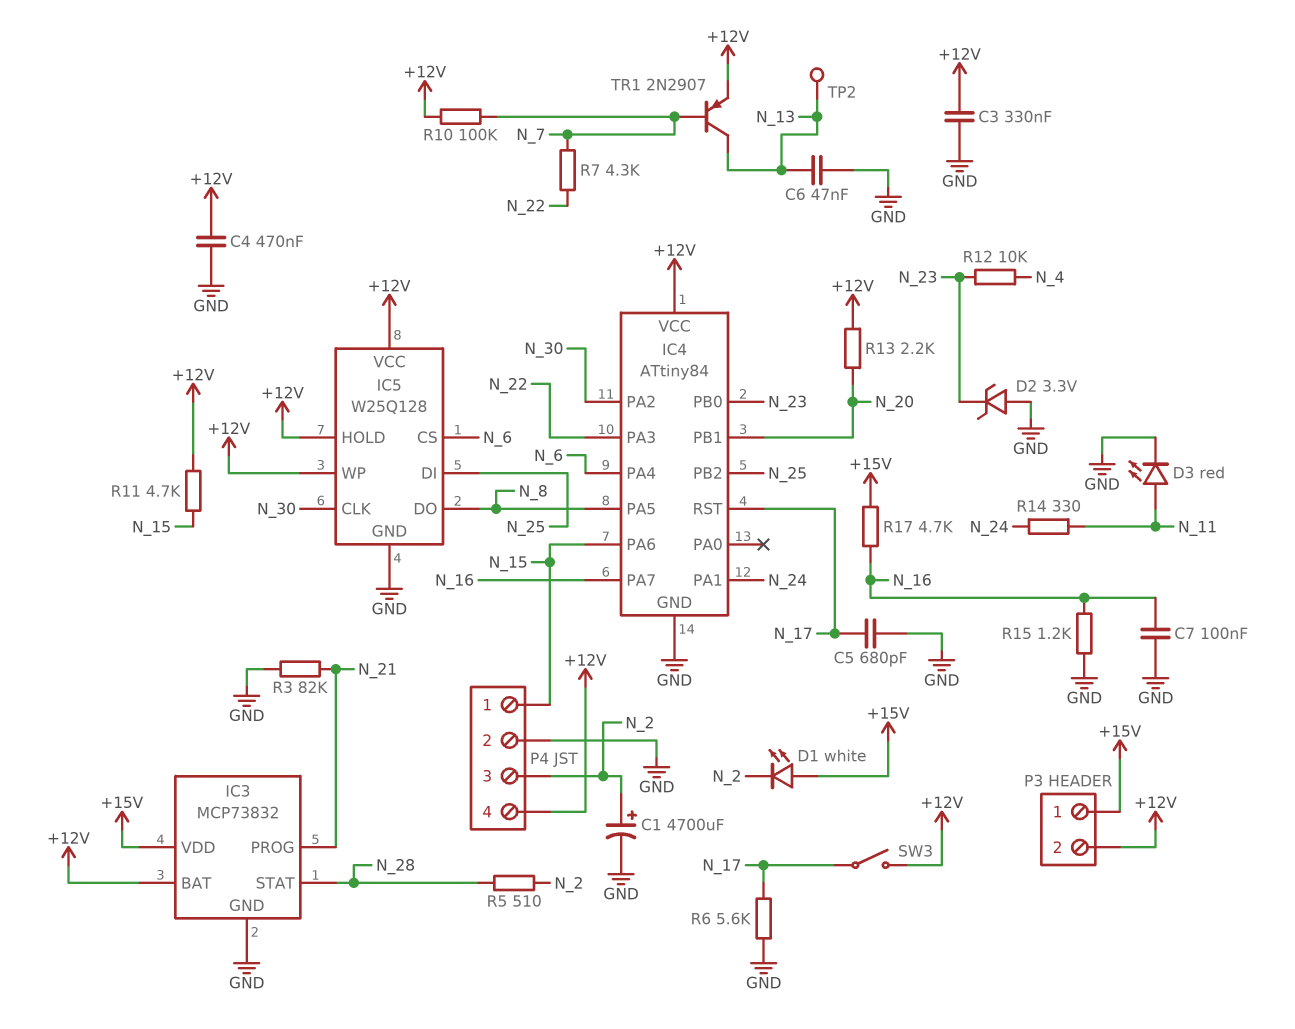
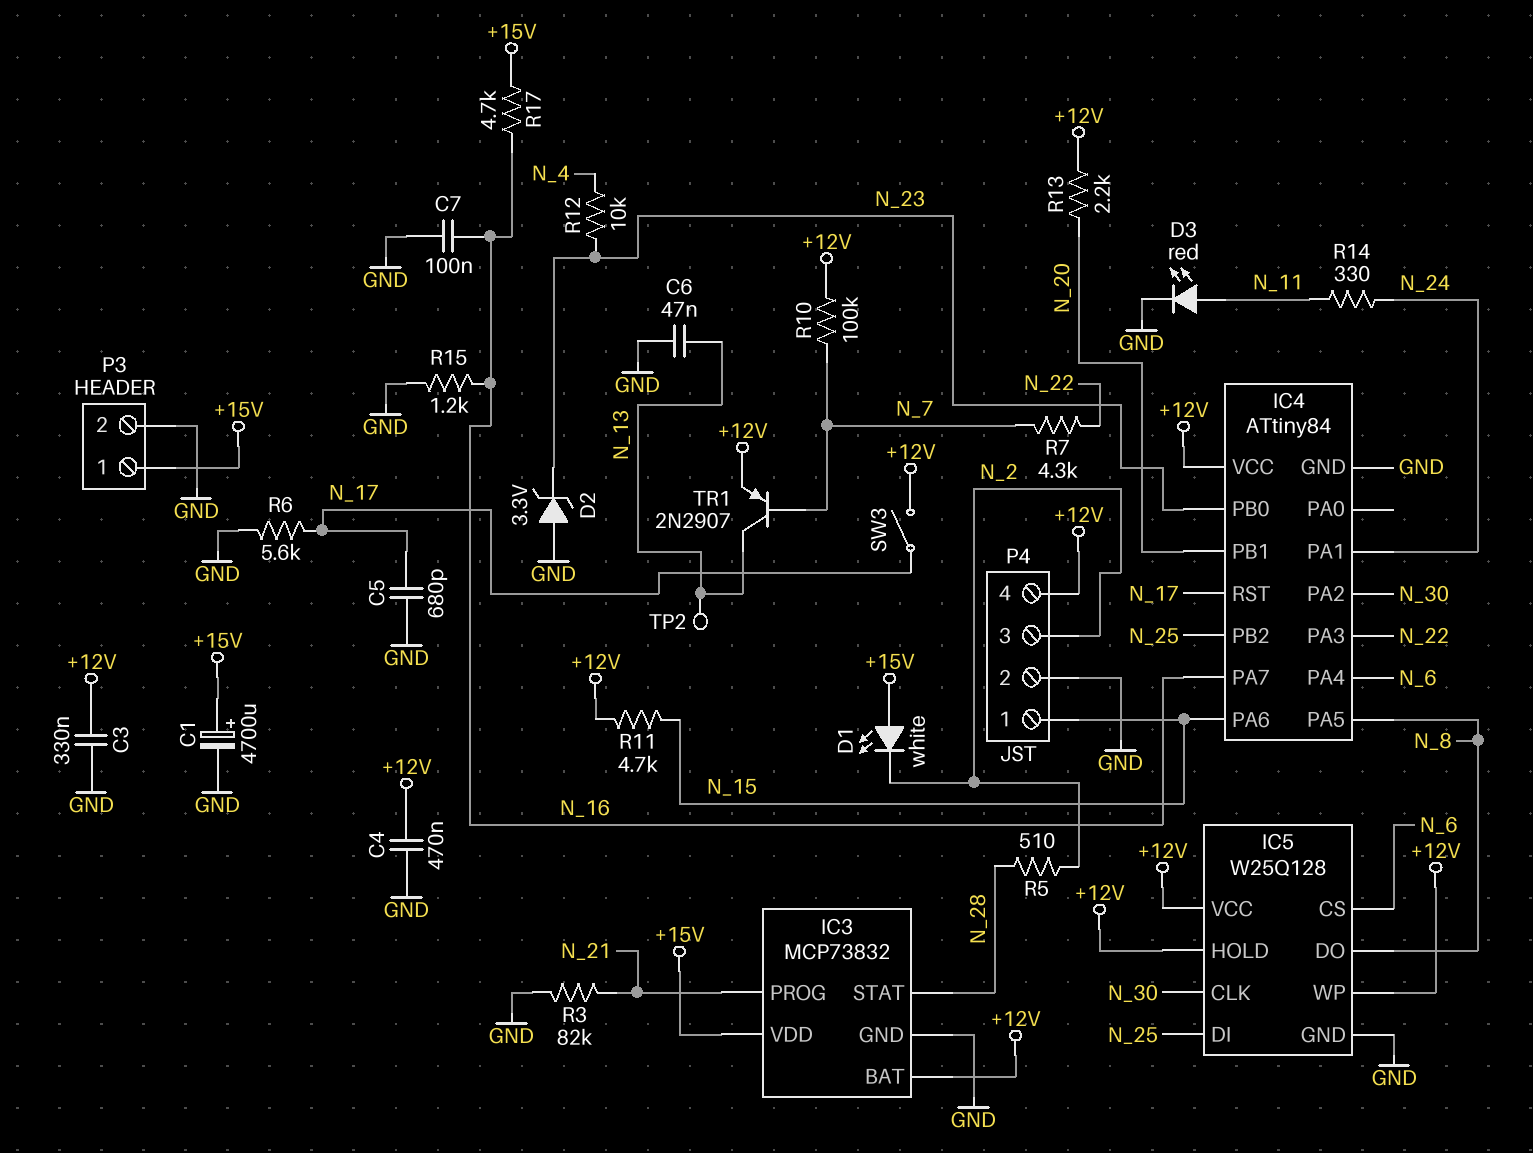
C1: 4700uF (plus N_2, minus GND) -> 4700uF (plus +15V, minus GND)
P3 pin 2: +12V -> GND

